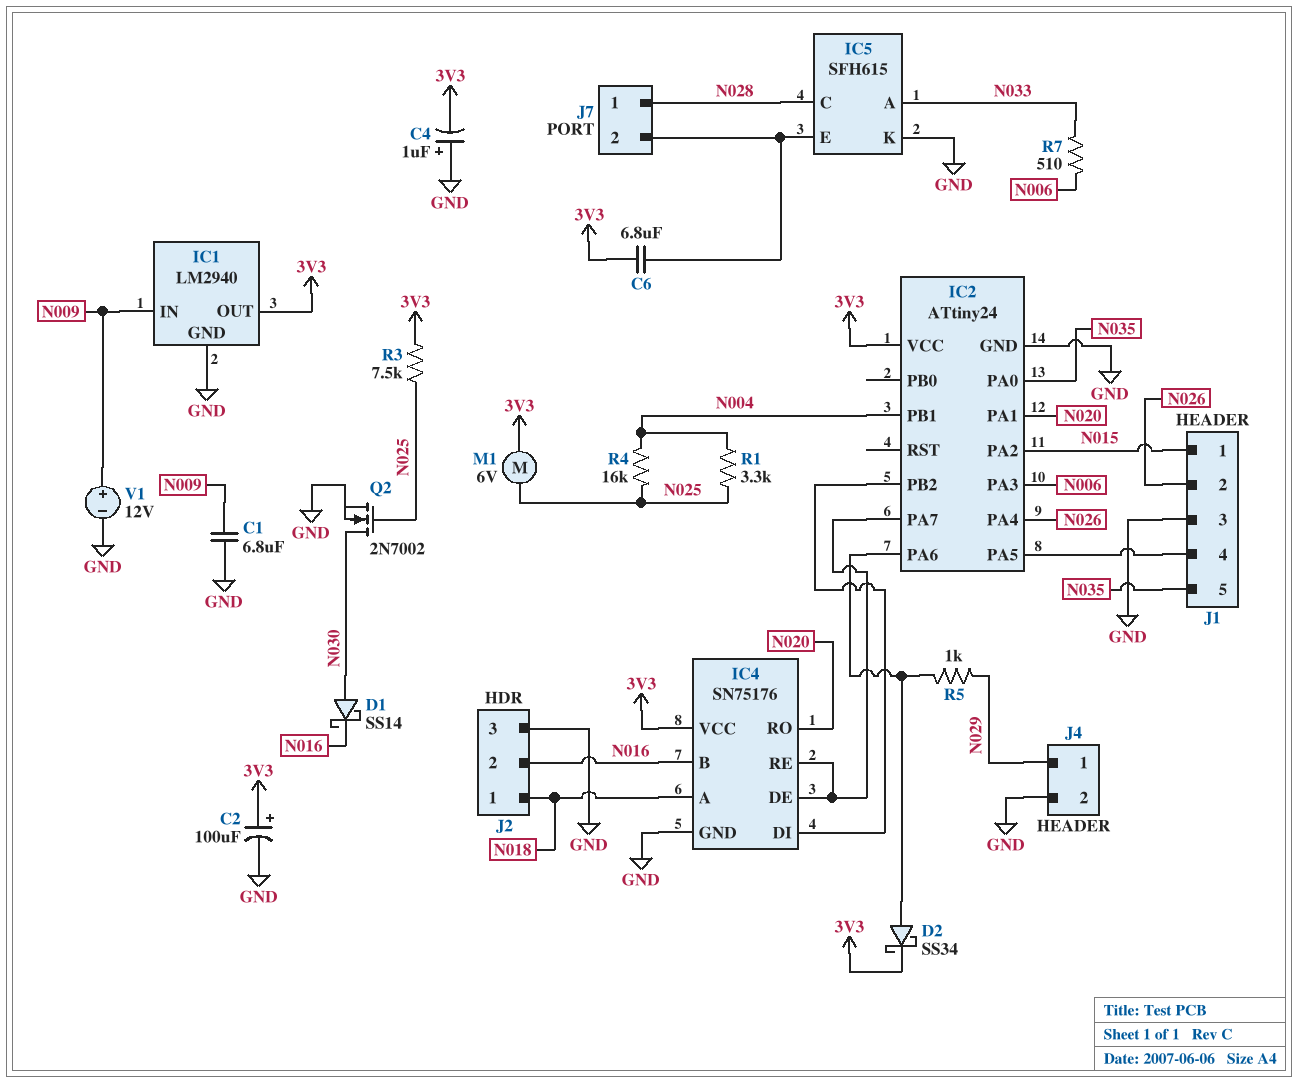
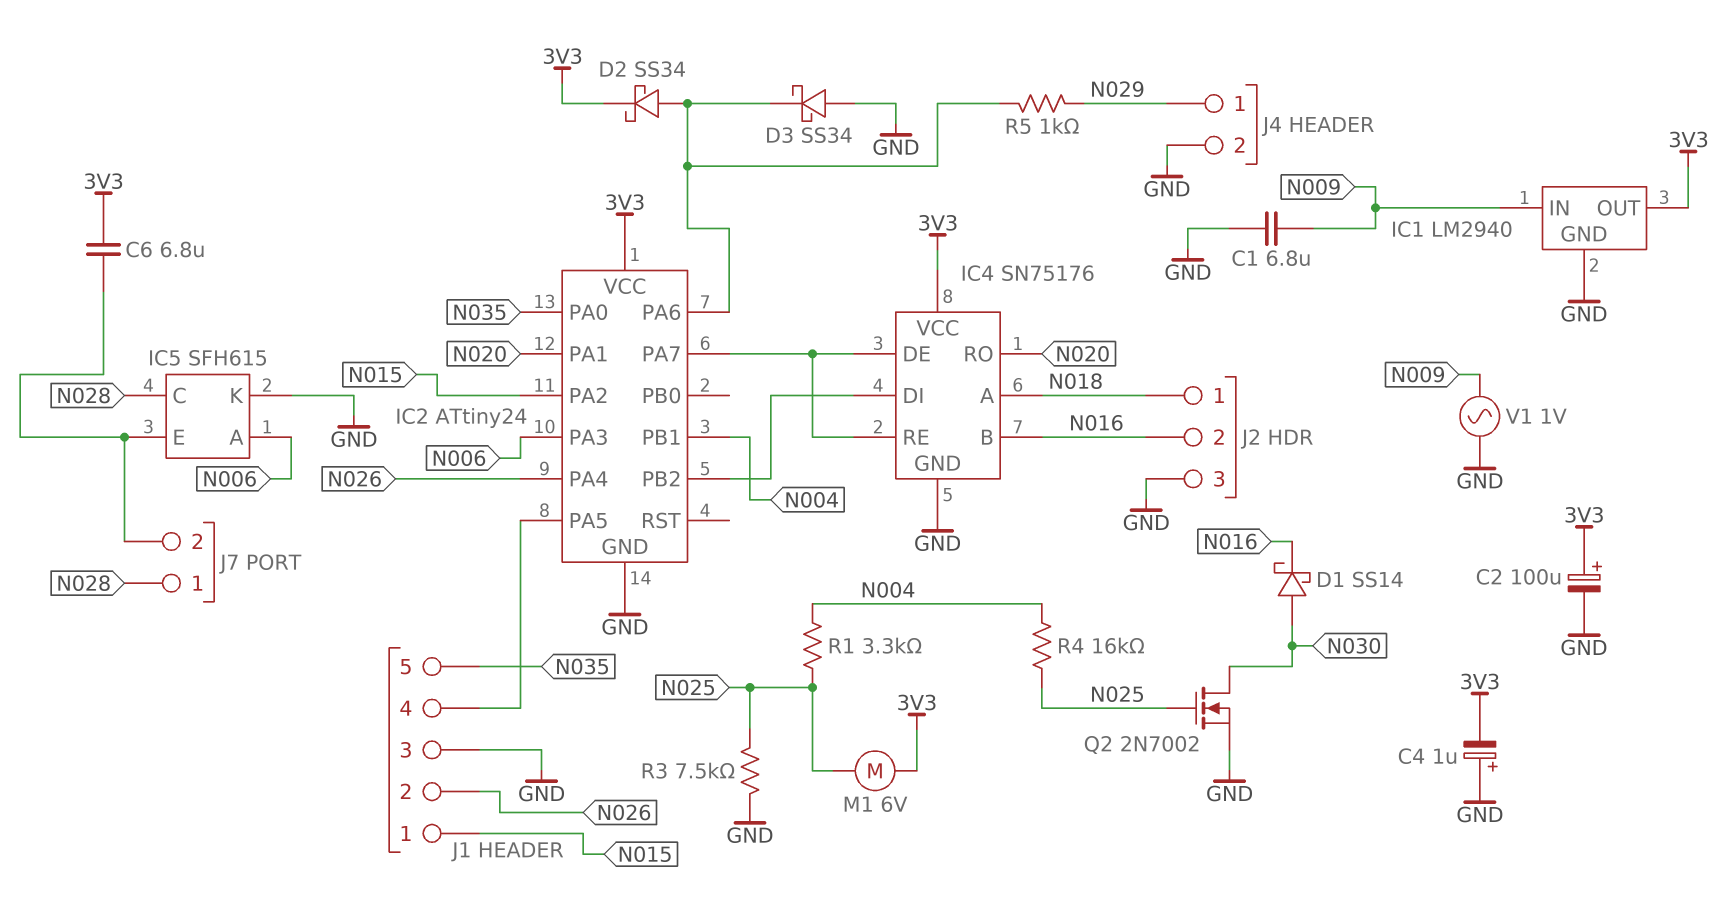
D3: none -> schottky SS34 (A GND, K IC2/PA6)
IC5 pin A: N033 -> N006
R3: 7.5k (3V3, N025) -> 7.5k (GND, N025)
R7: 510 (N006, N033) -> none
V1: 12V (plus N009, minus GND) -> AC 1V (GND, N009)

